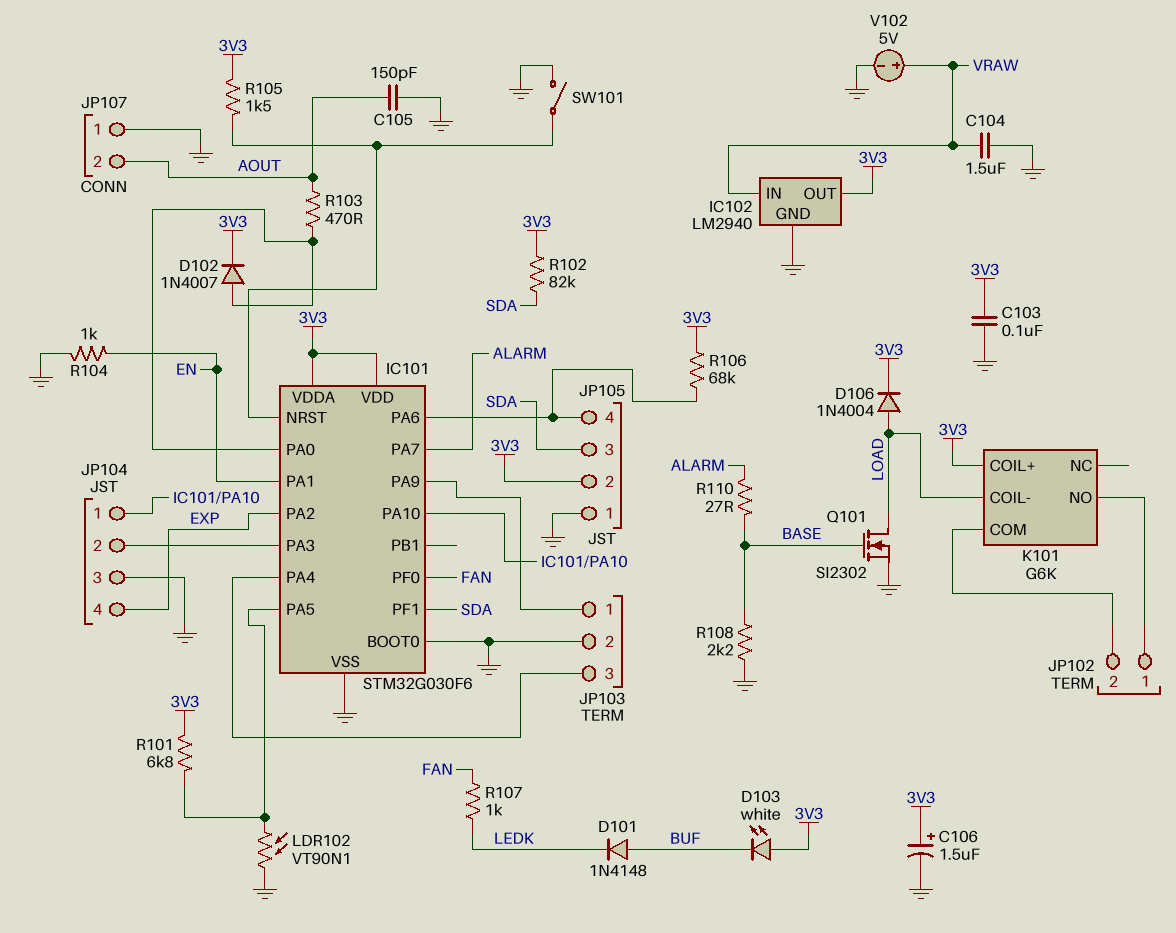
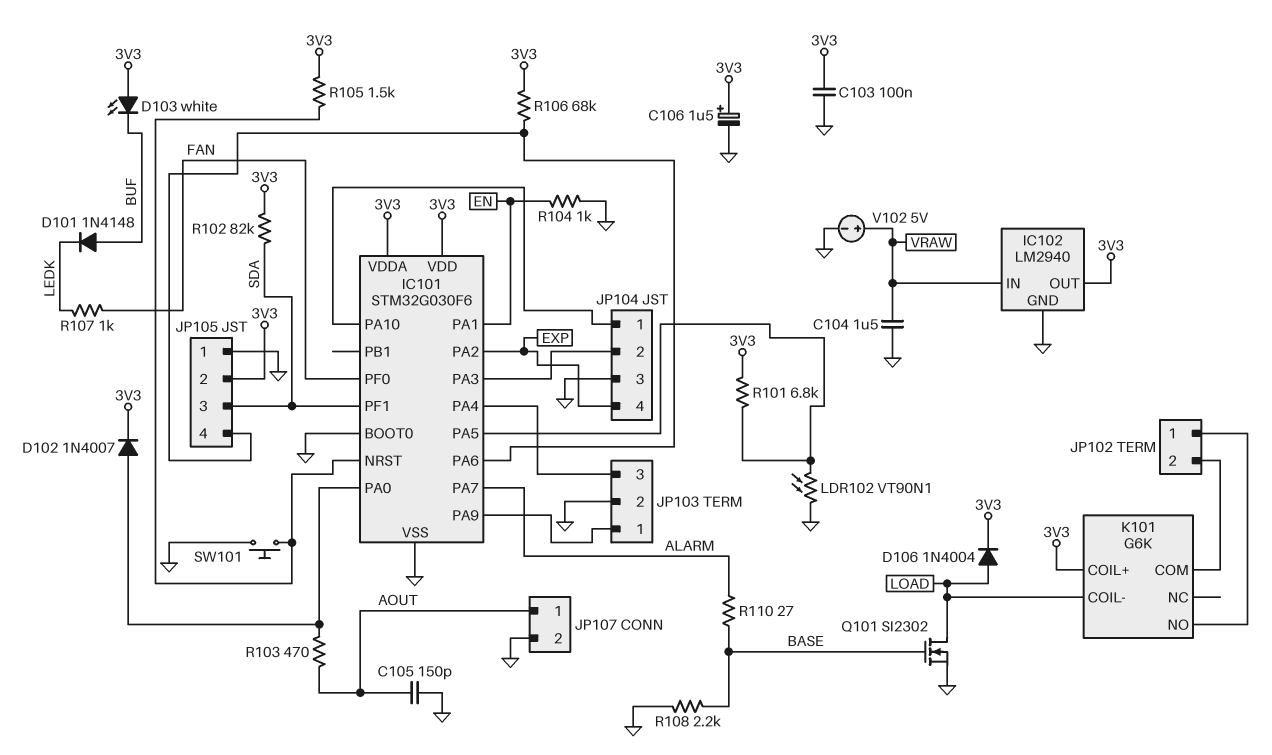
JP107 pin 1: GND -> AOUT
JP107 pin 2: AOUT -> GND
SW101: switch (GND, IC101/NRST) -> button (GND, IC101/NRST)

